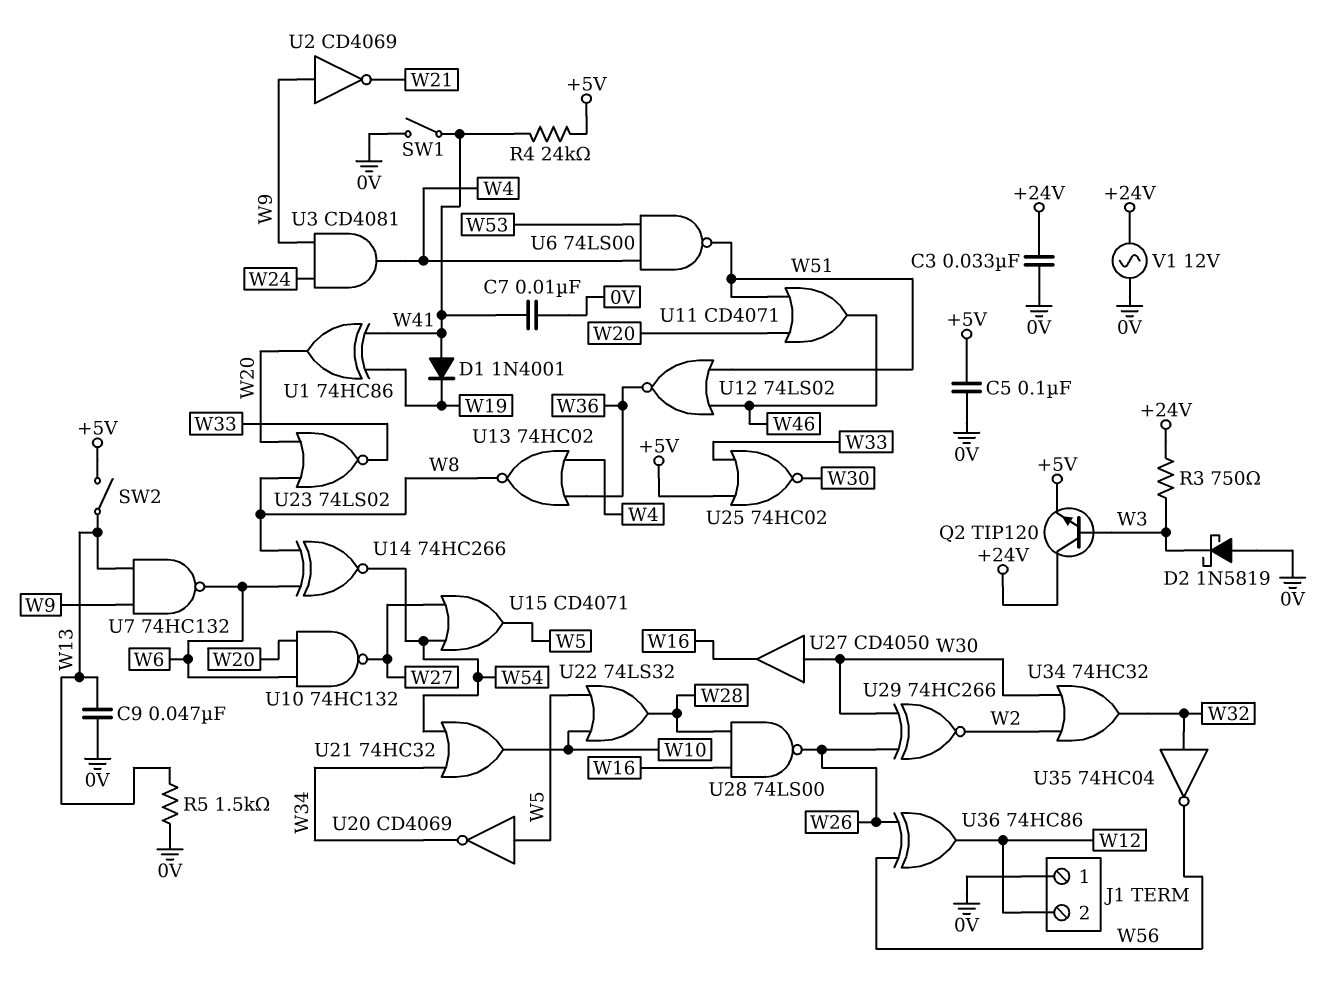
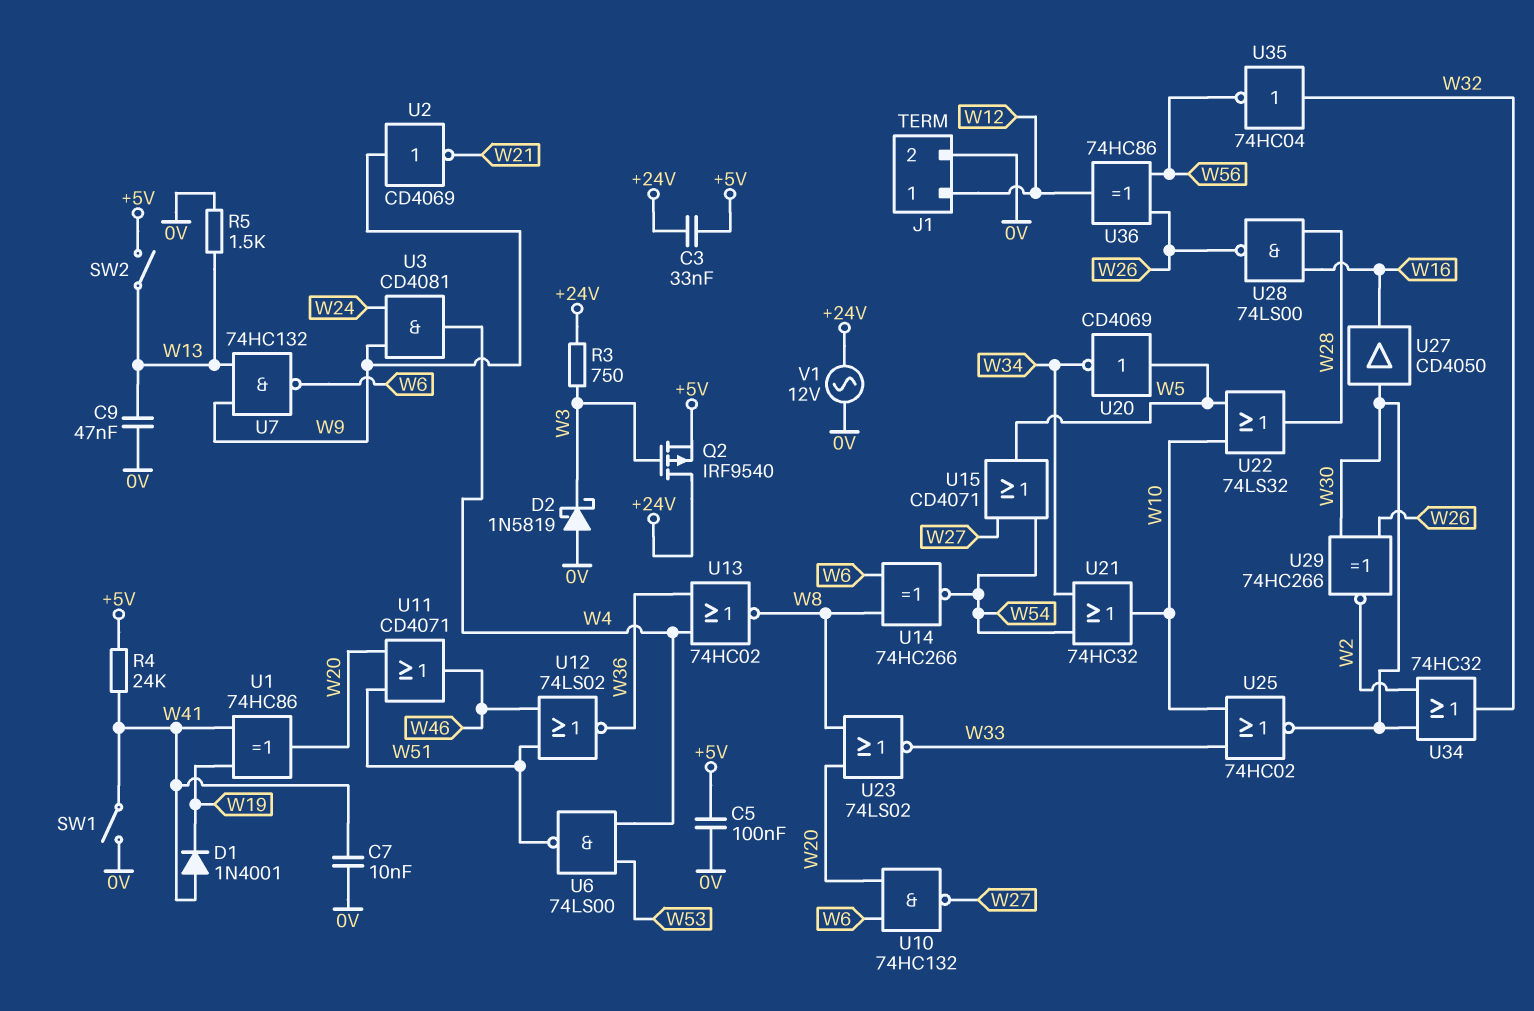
C3: 33nF (+24V, 0V) -> 33nF (+5V, +24V)
J1 pin 1: 0V -> W12
J1 pin 2: W12 -> 0V
Q2: NPN TIP120 (B W3, C +24V, E +5V) -> PMOS IRF9540 (G W3, D +24V, S +5V)
U25: NOR 74HC02 (in +5V, in W33, out W30) -> NOR 74HC02 (in W10, in W33, out W30)

